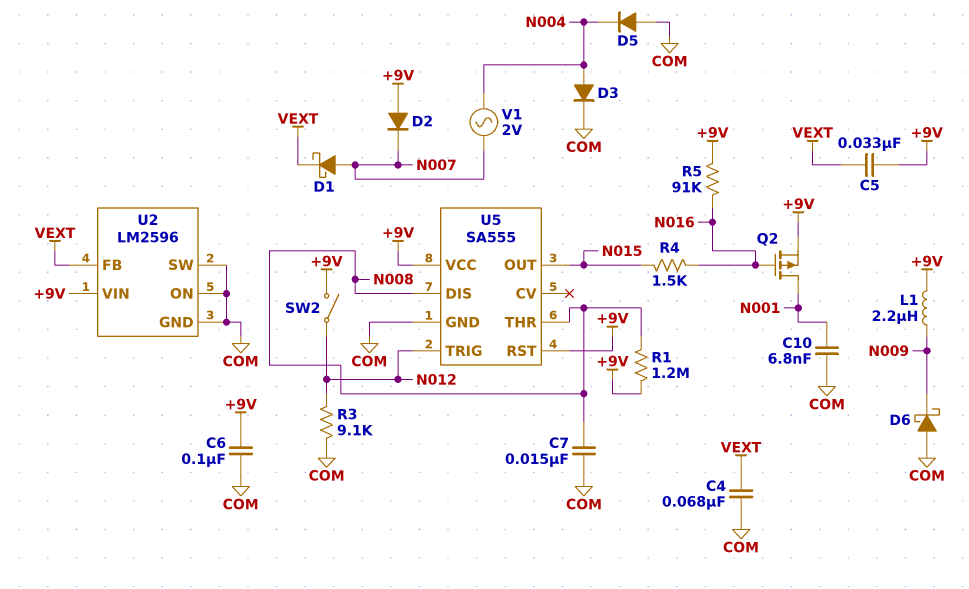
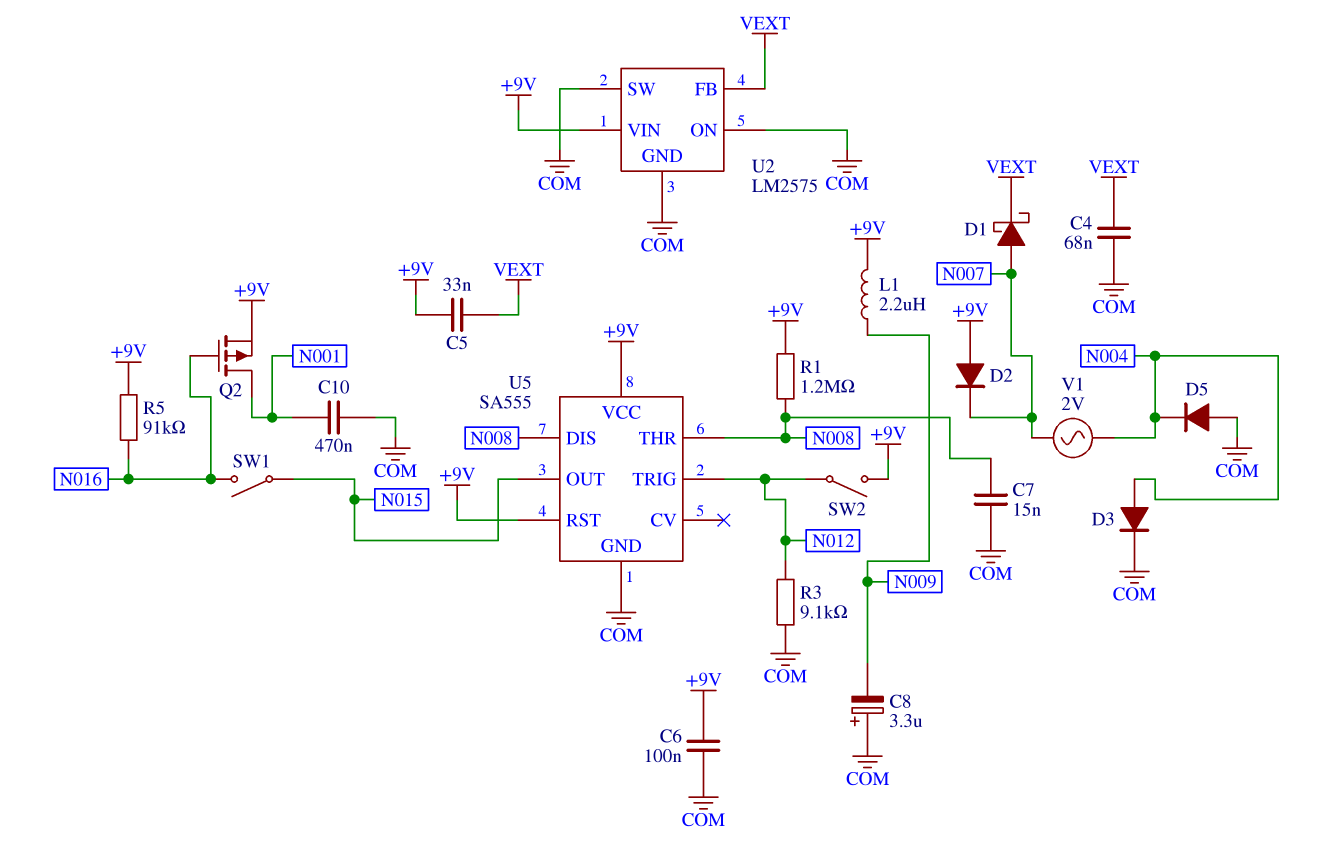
C8: none -> 3.3uF (plus COM, minus N009)
C10: 6.8nF (COM, N001) -> 470nF (COM, N001)
D6: schottky (A COM, K N009) -> none
R4: 1.5k (N015, N016) -> none
SW1: none -> switch (N015, N016)
U2: LM2596 -> LM2575

